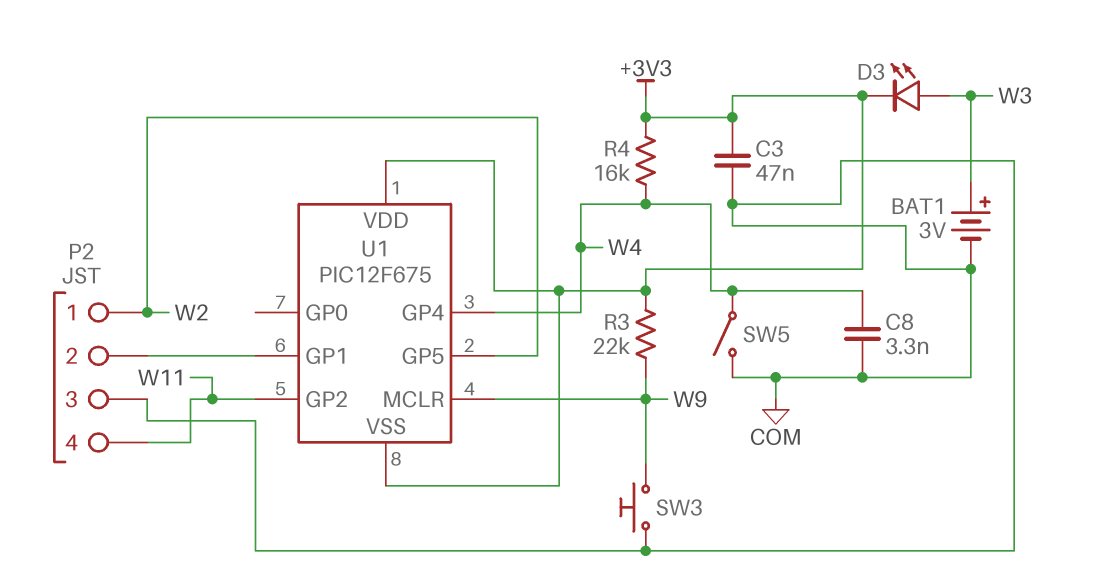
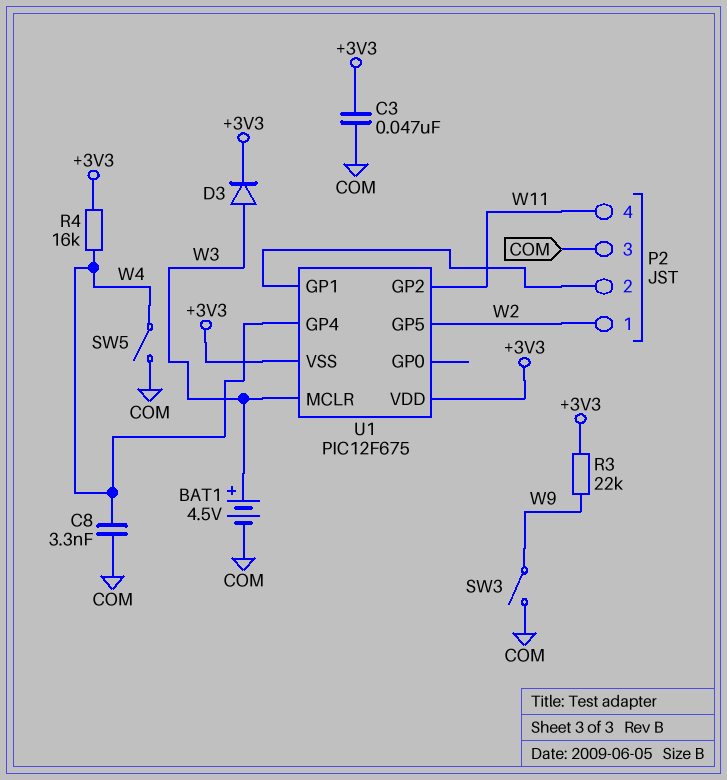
BAT1: 3V (plus W3, minus COM) -> 4.5V (plus W3, minus COM)
D3: LED (A W3, K +3V3) -> diode (A W3, K +3V3)
SW3: button (COM, W9) -> switch (COM, W9)
U1 pin MCLR: W9 -> W3

